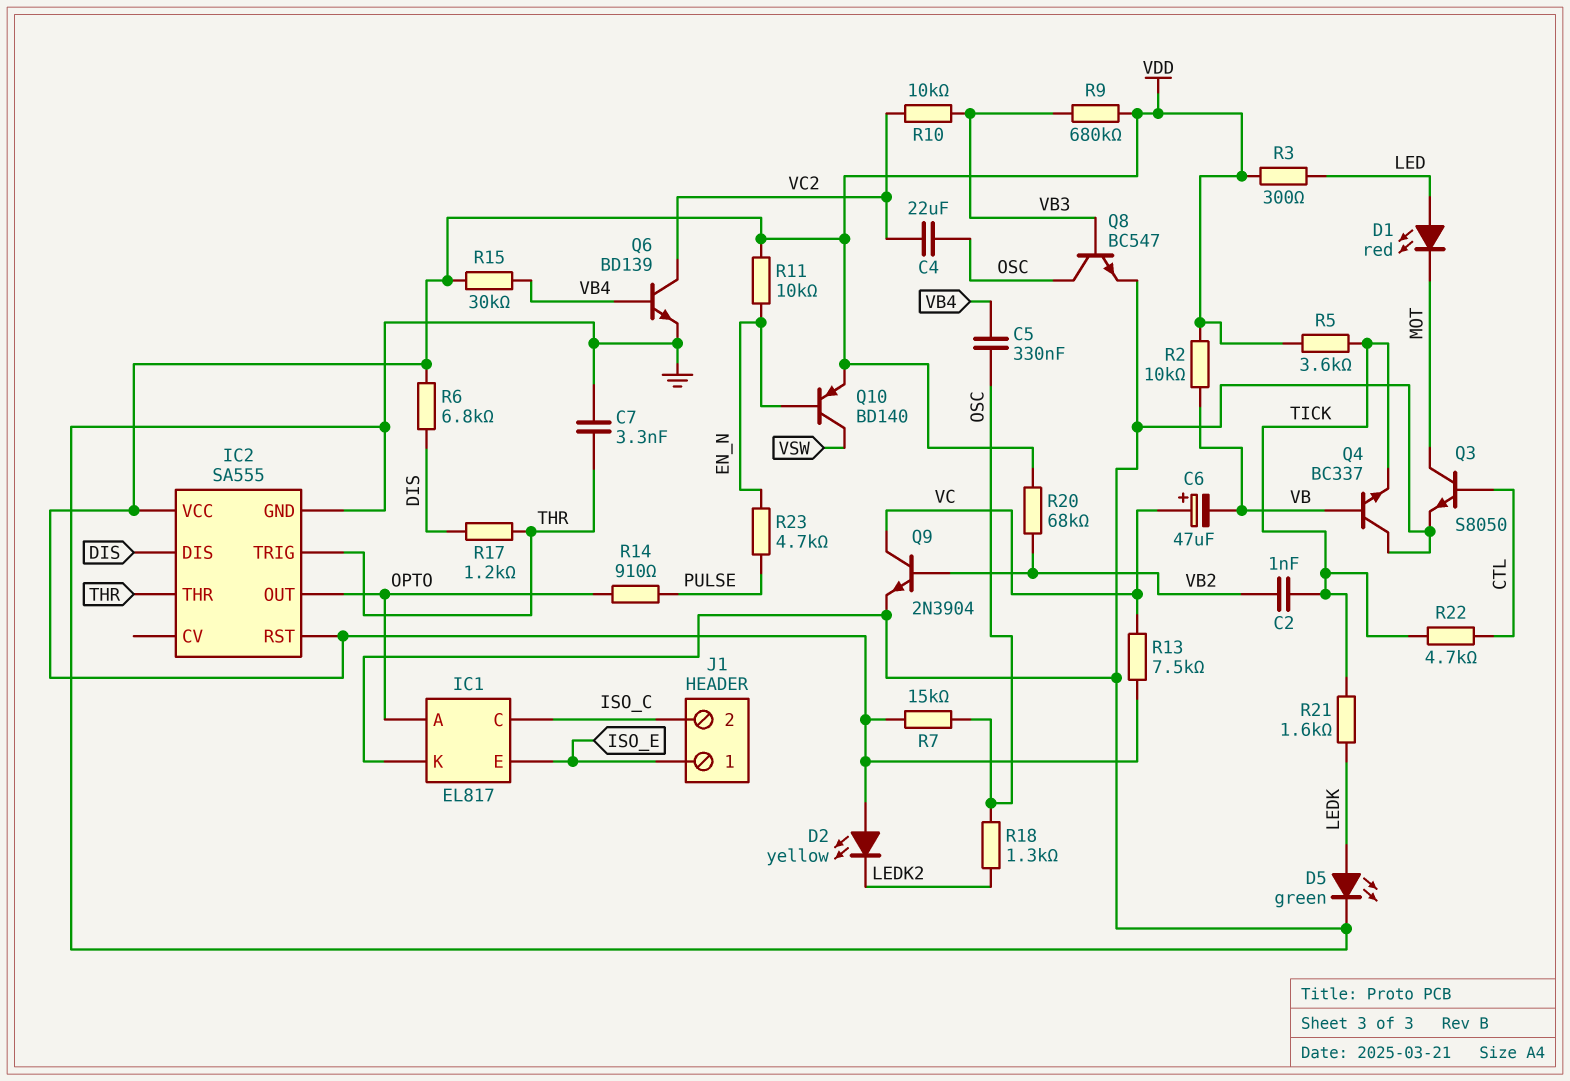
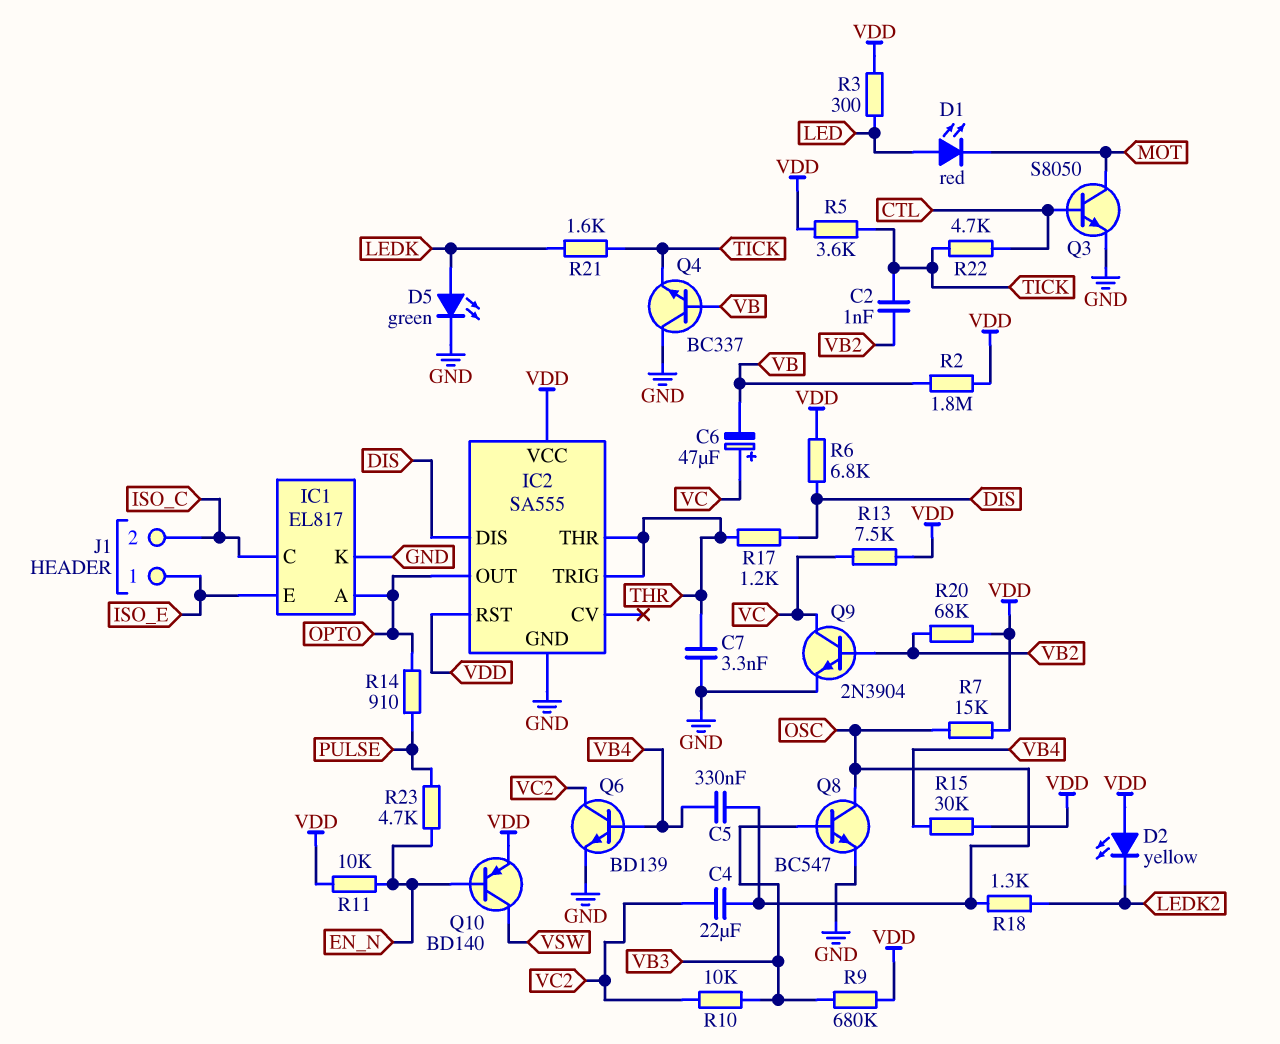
R2: 10k (VB, VDD) -> 1.8M (VB, VDD)

